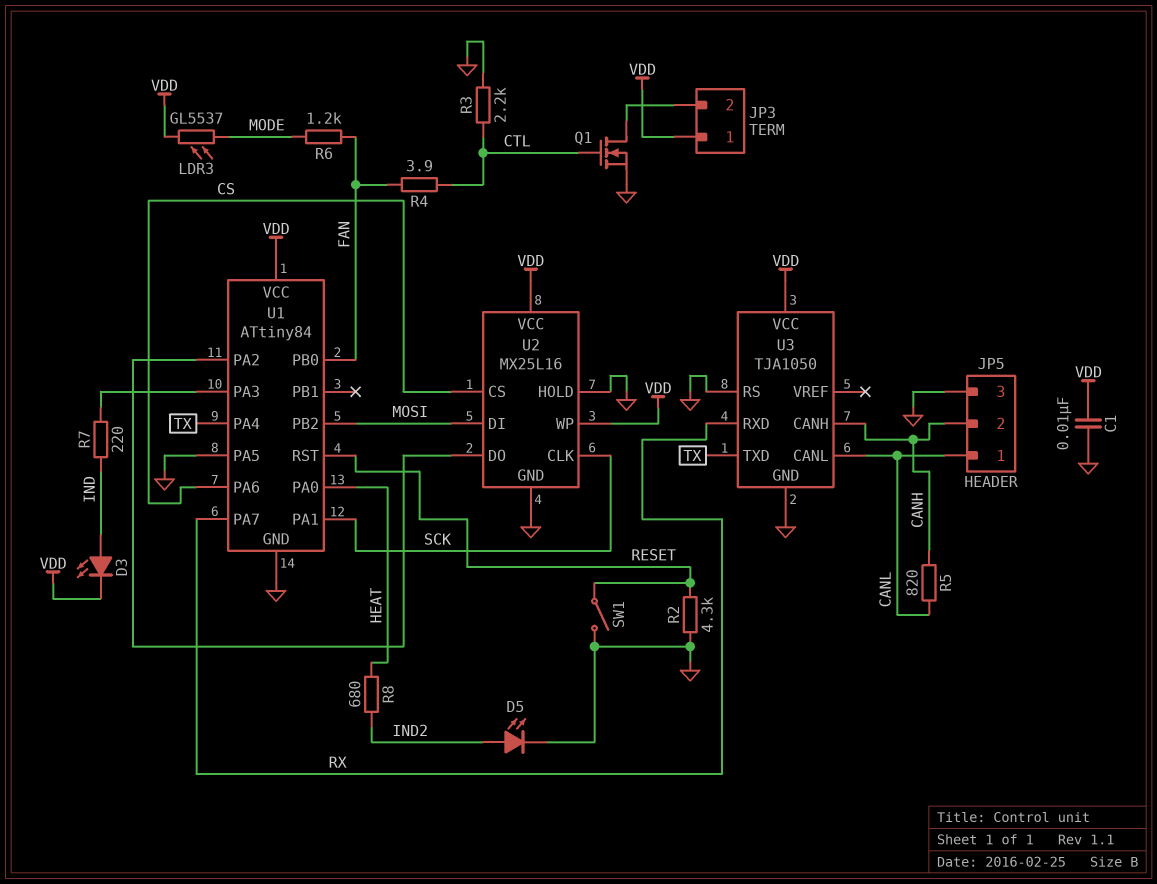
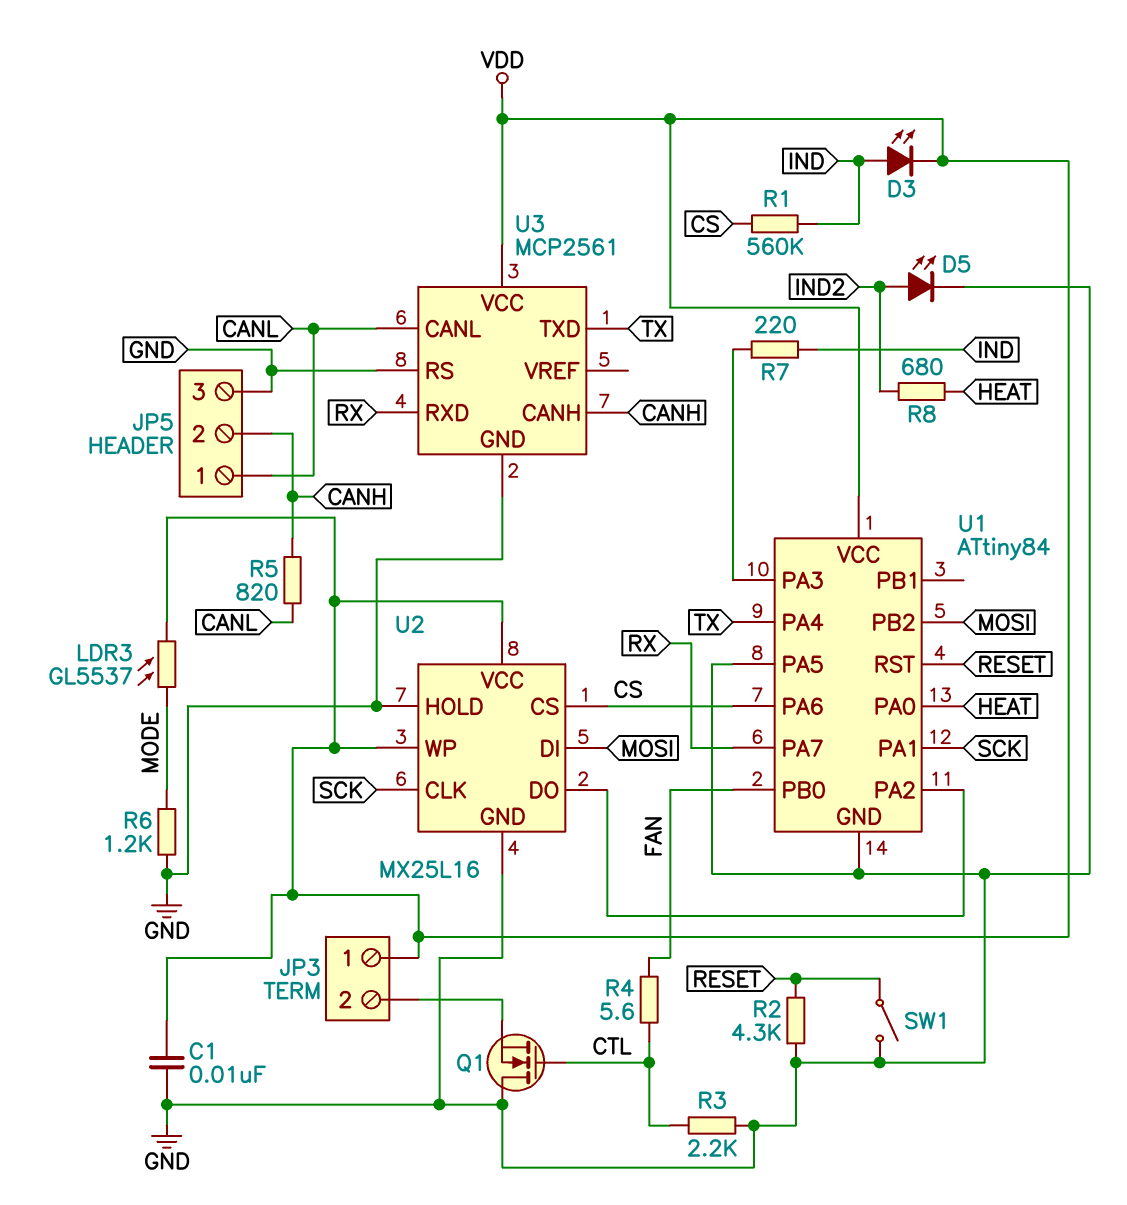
Q1: NMOS (G CTL, D JP3/2, S GND) -> NMOS (G CTL, D GND, S JP3/2)
R1: none -> 560k (CS, IND)
R4: 3.9 (CTL, FAN) -> 5.6 (CTL, FAN)
R6: 1.2k (FAN, MODE) -> 1.2k (GND, MODE)
U3: TJA1050 -> MCP2561

